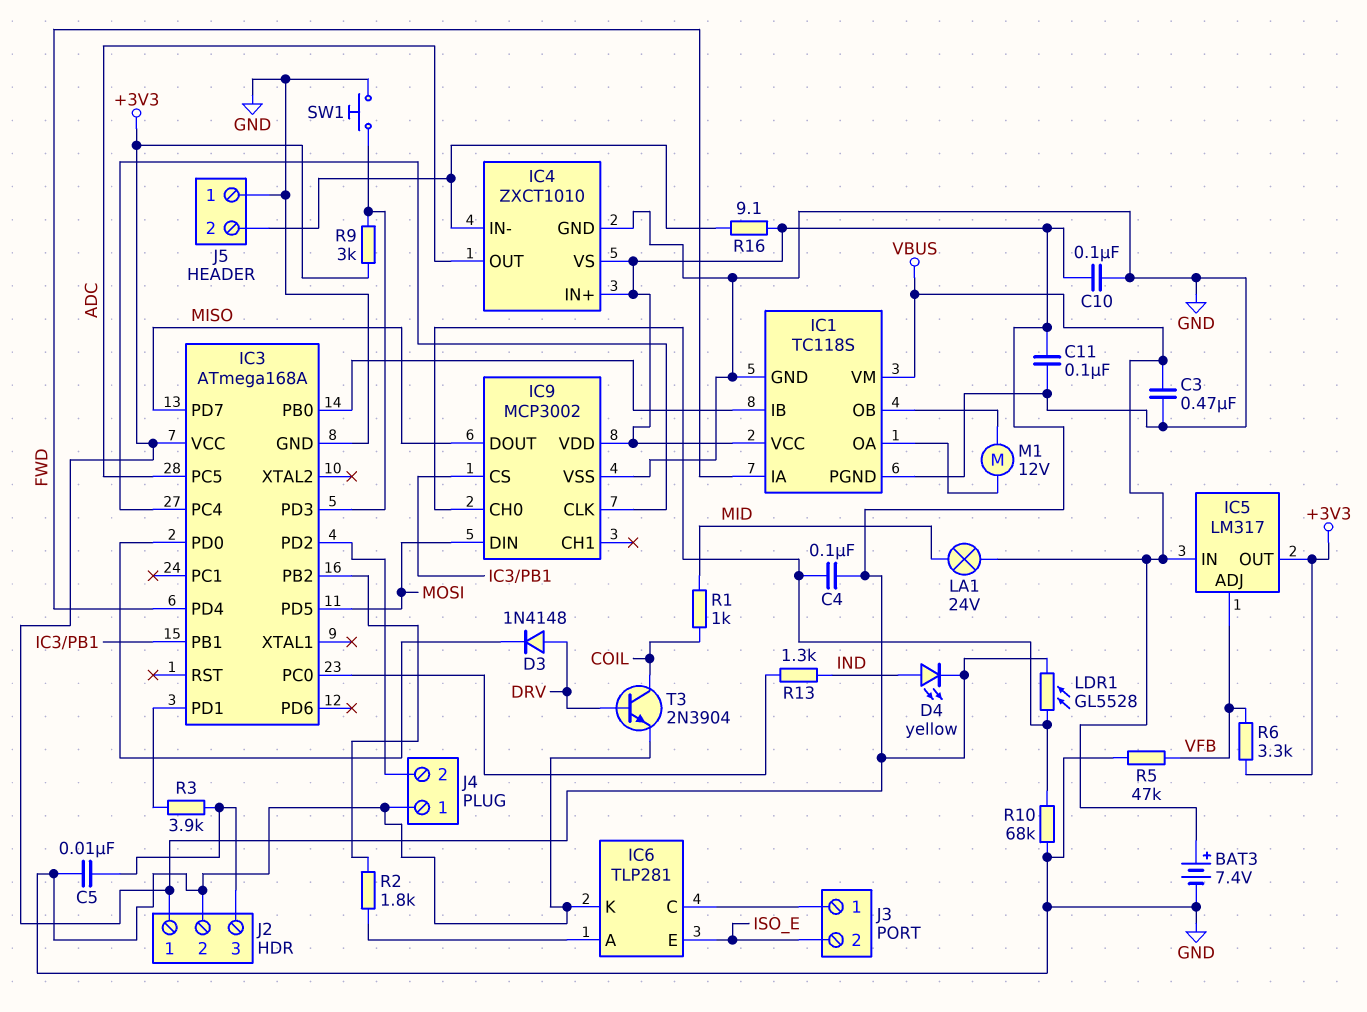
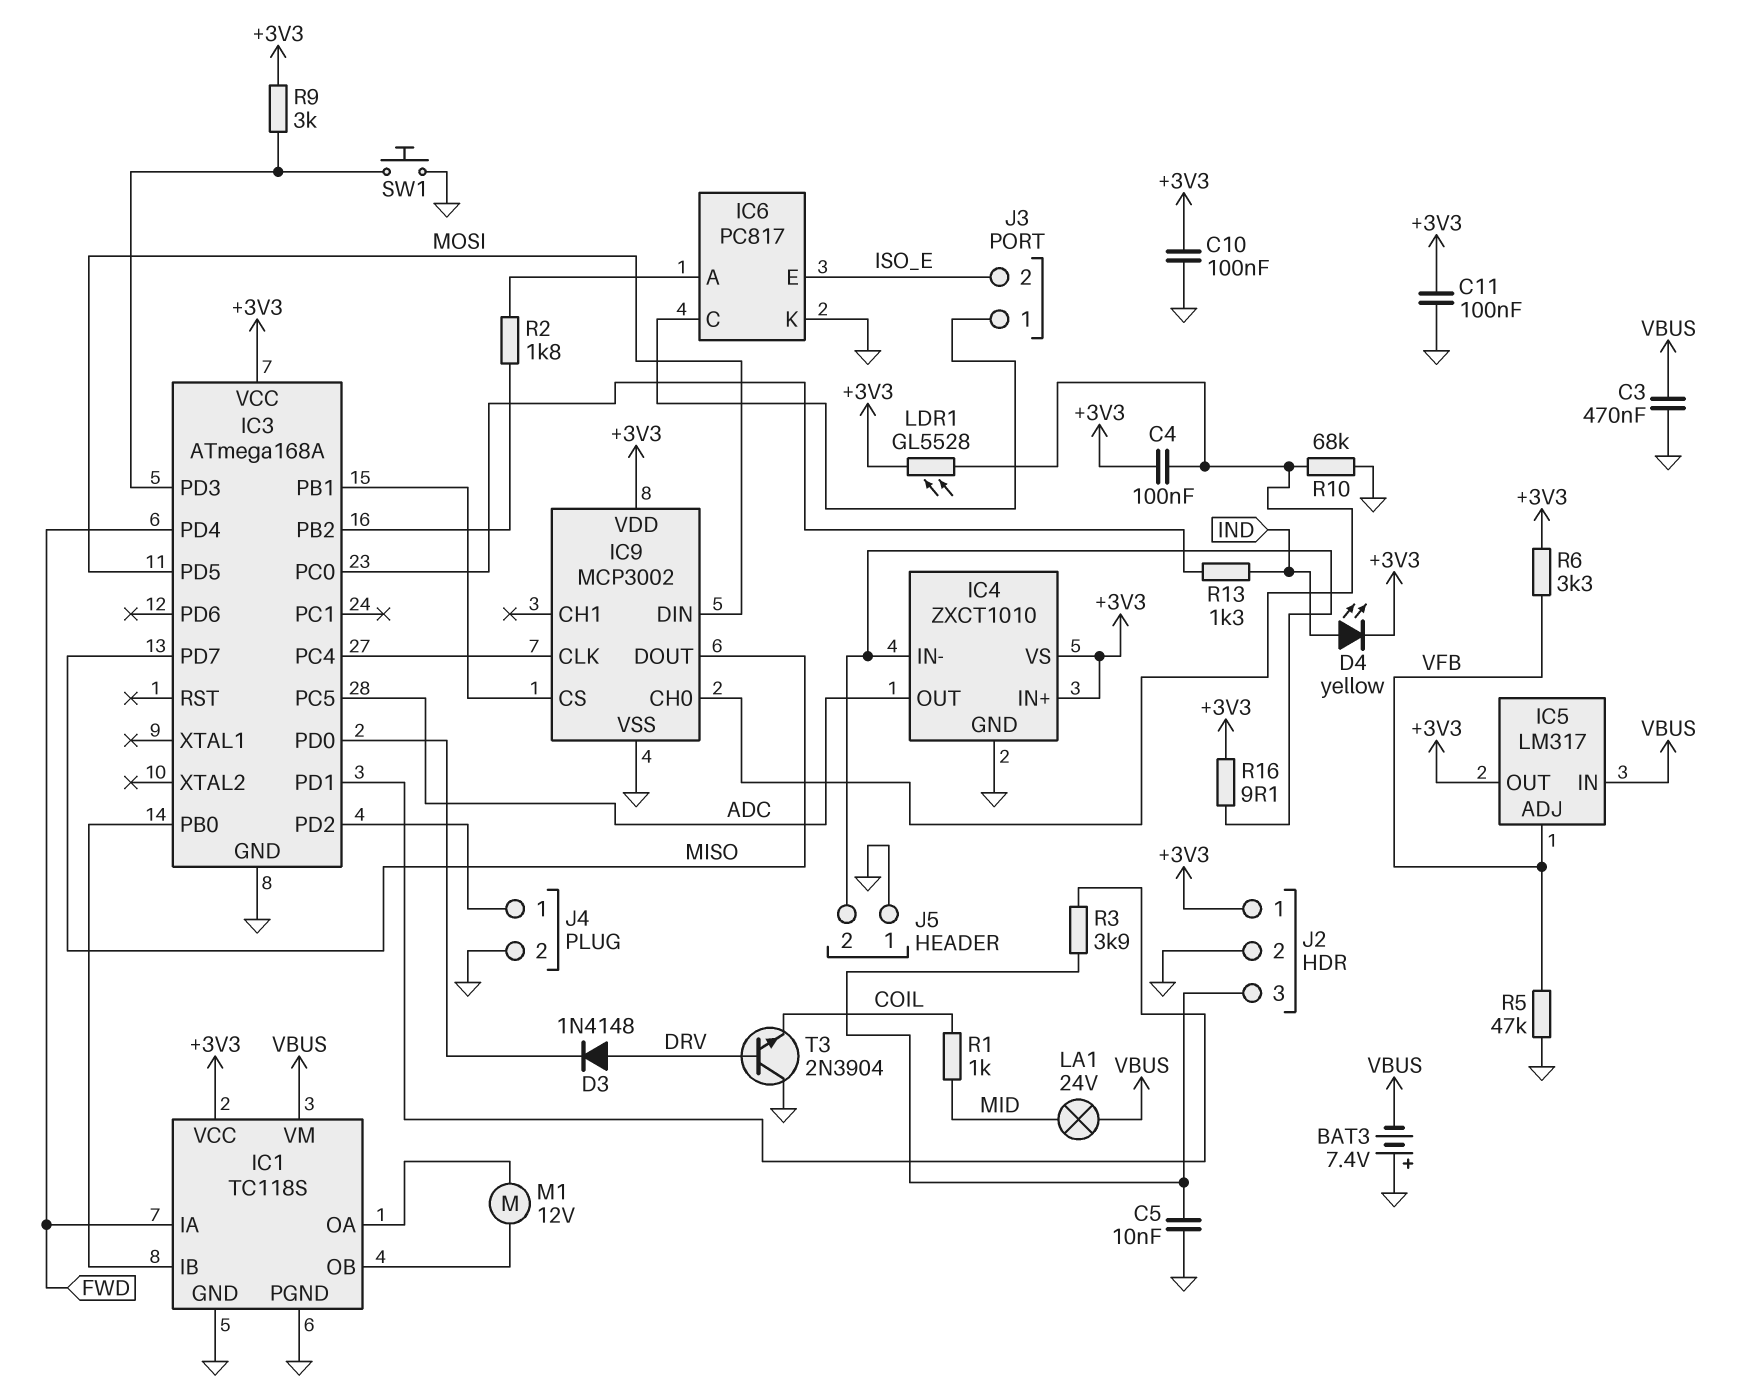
BAT3: 7.4V (plus VBUS, minus GND) -> 7.4V (plus GND, minus VBUS)
IC6: TLP281 -> PC817
J4 pin 1: GND -> IC3/PD2
J4 pin 2: IC3/PD2 -> GND
T3: NPN 2N3904 (B DRV, C COIL, E GND) -> NPN 2N3904 (B DRV, C GND, E COIL)

